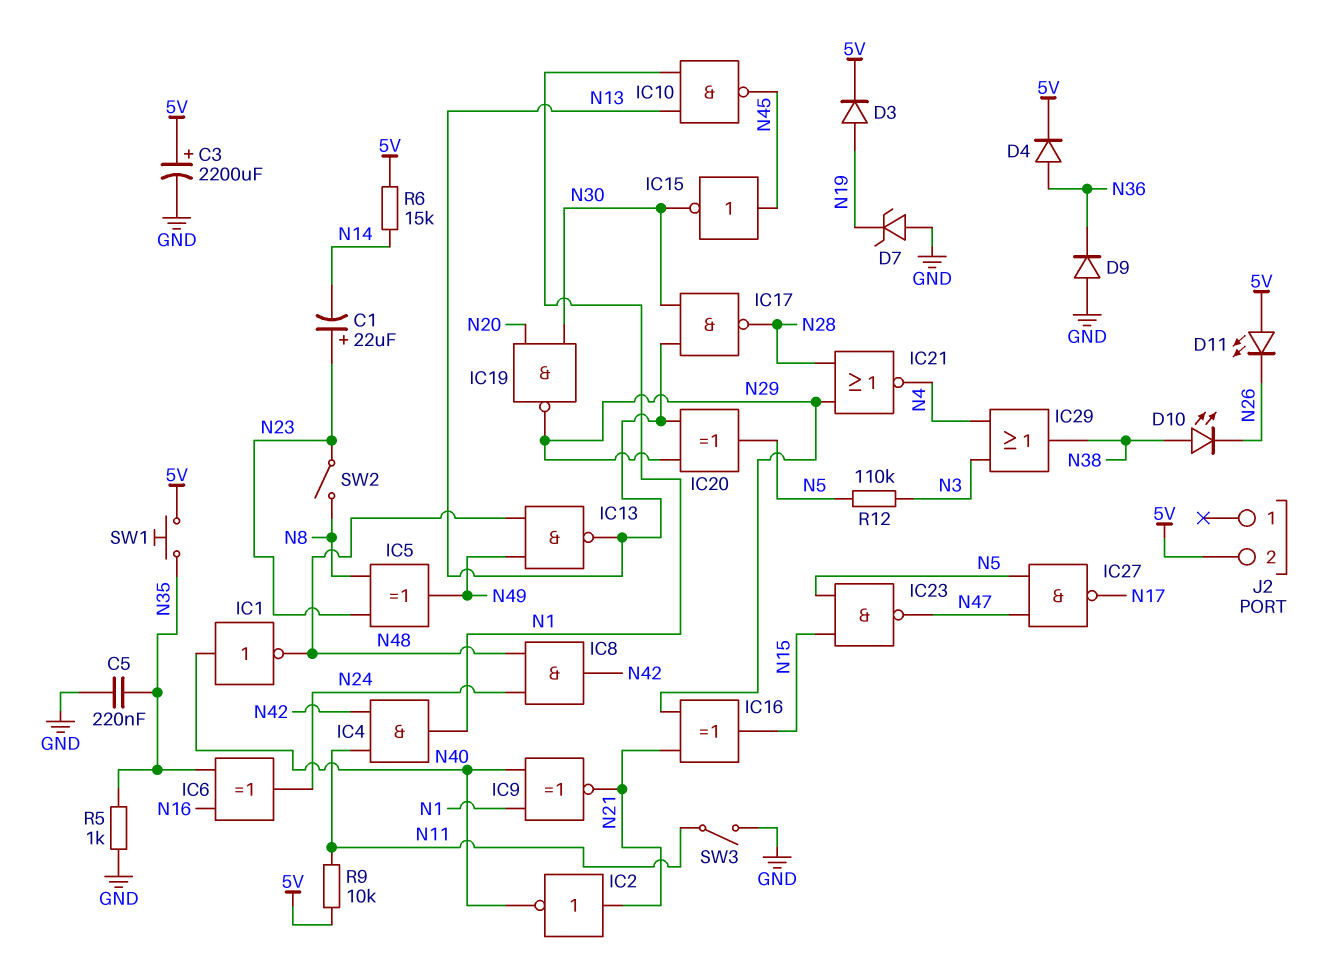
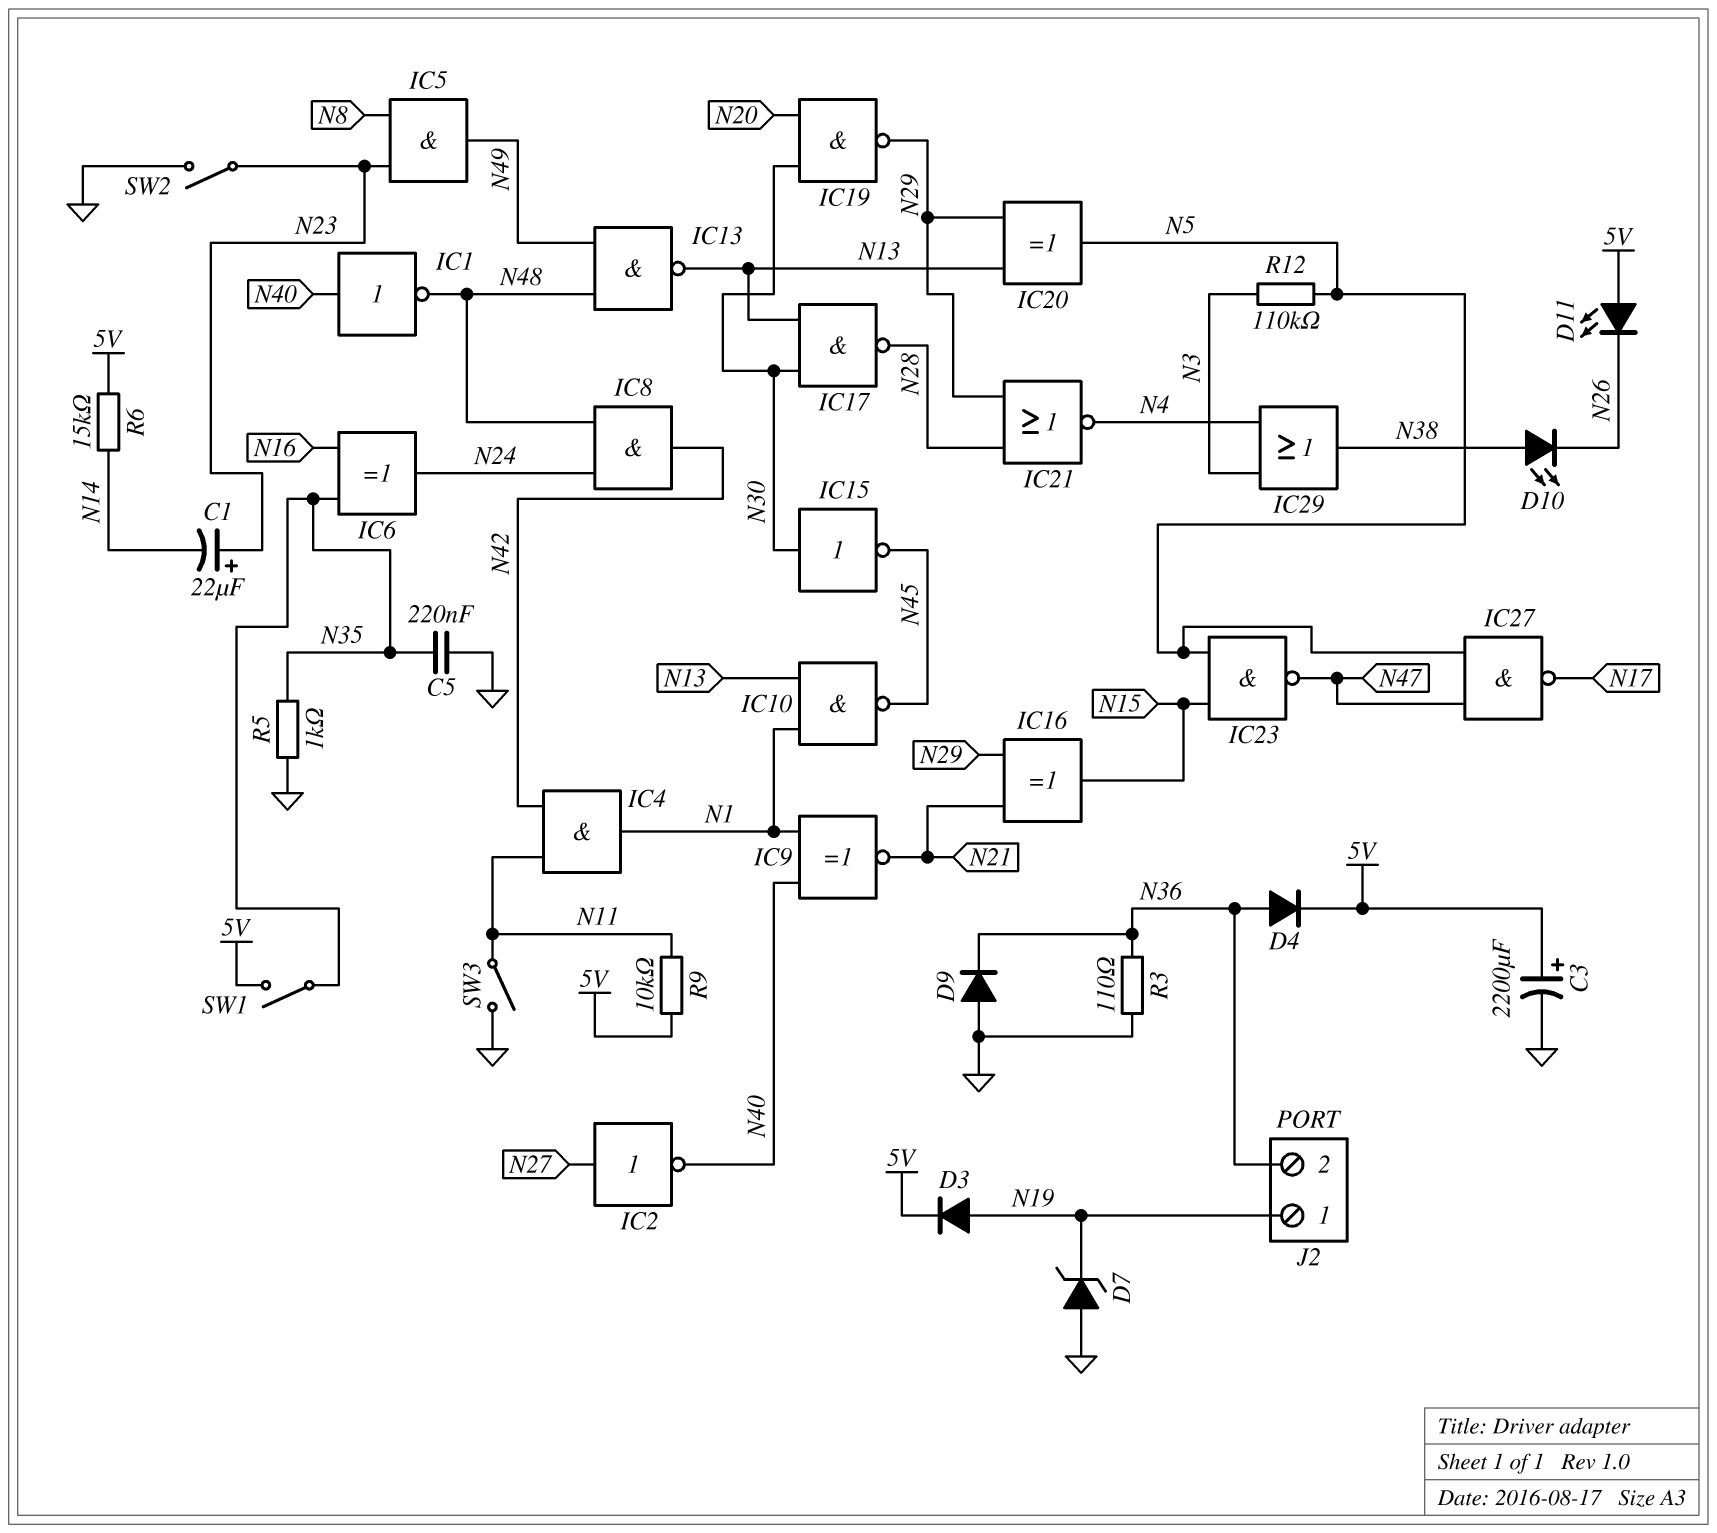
IC2: NOT (in N21, out N40) -> NOT (in N27, out N40)
IC5: XOR (in N8, in N23, out N49) -> AND (in N8, in N23, out N49)
IC15: NOT (in N45, out N30) -> NOT (in N30, out N45)
J2 pin 1: none -> N19
J2 pin 2: 5V -> N36
R3: none -> 110 (GND, N36)
SW1: button (5V, N35) -> switch (5V, N35)
SW2: switch (N8, N23) -> switch (GND, N23)

